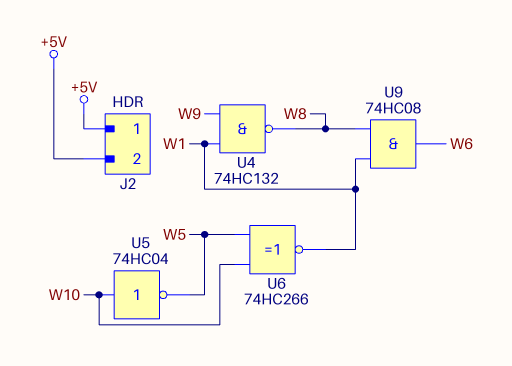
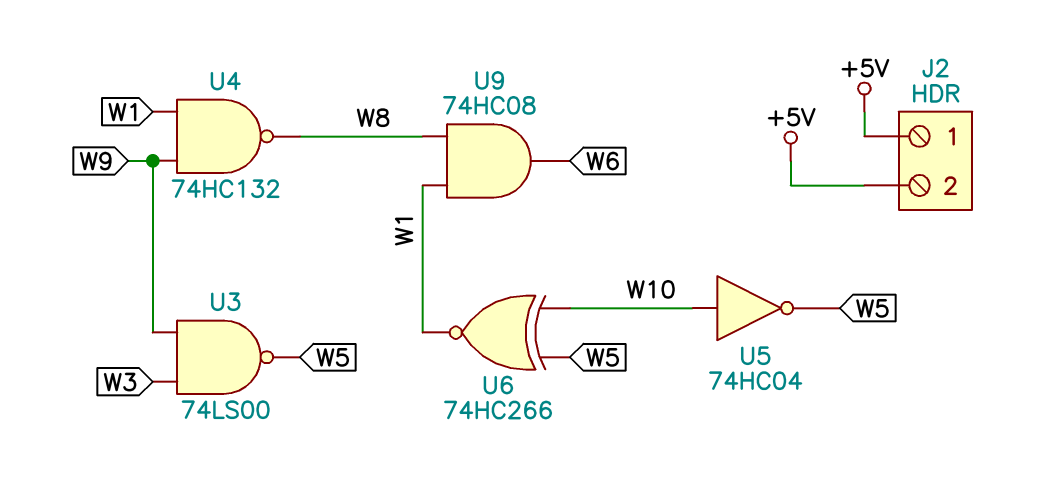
U3: none -> NAND 74LS00 (in W3, in W9, out W5)

